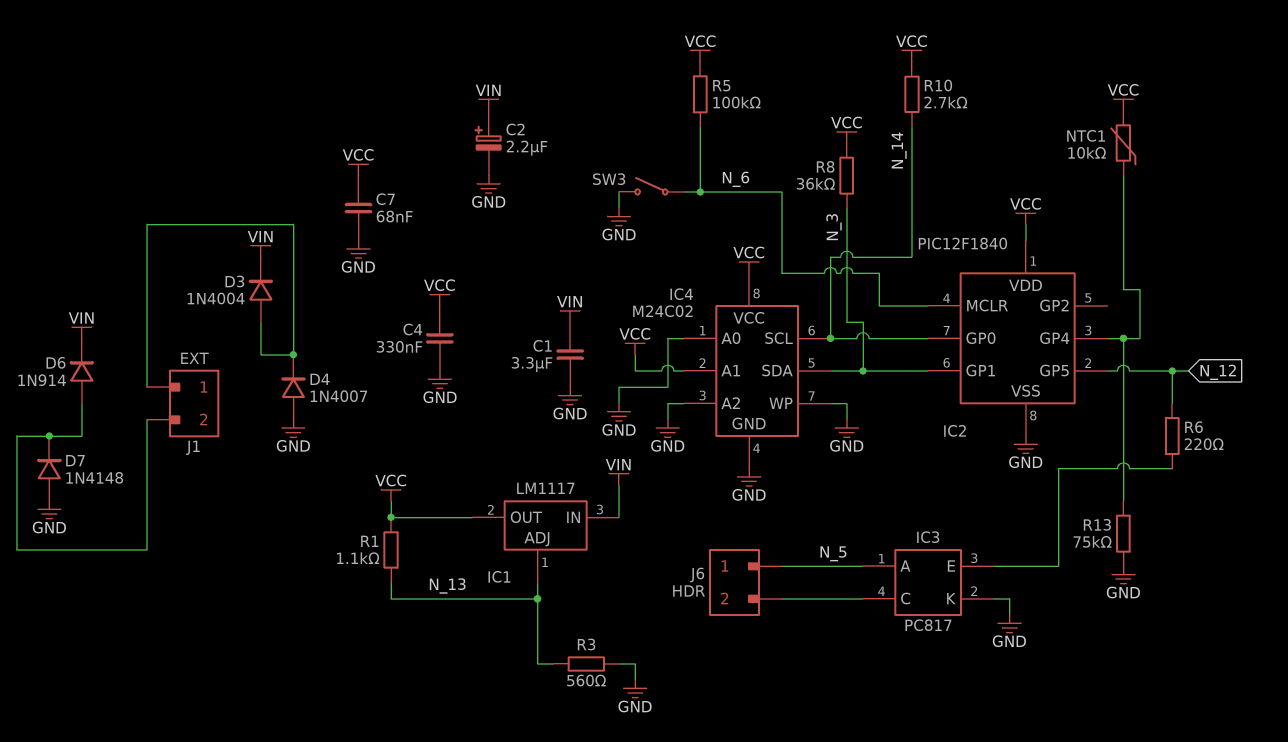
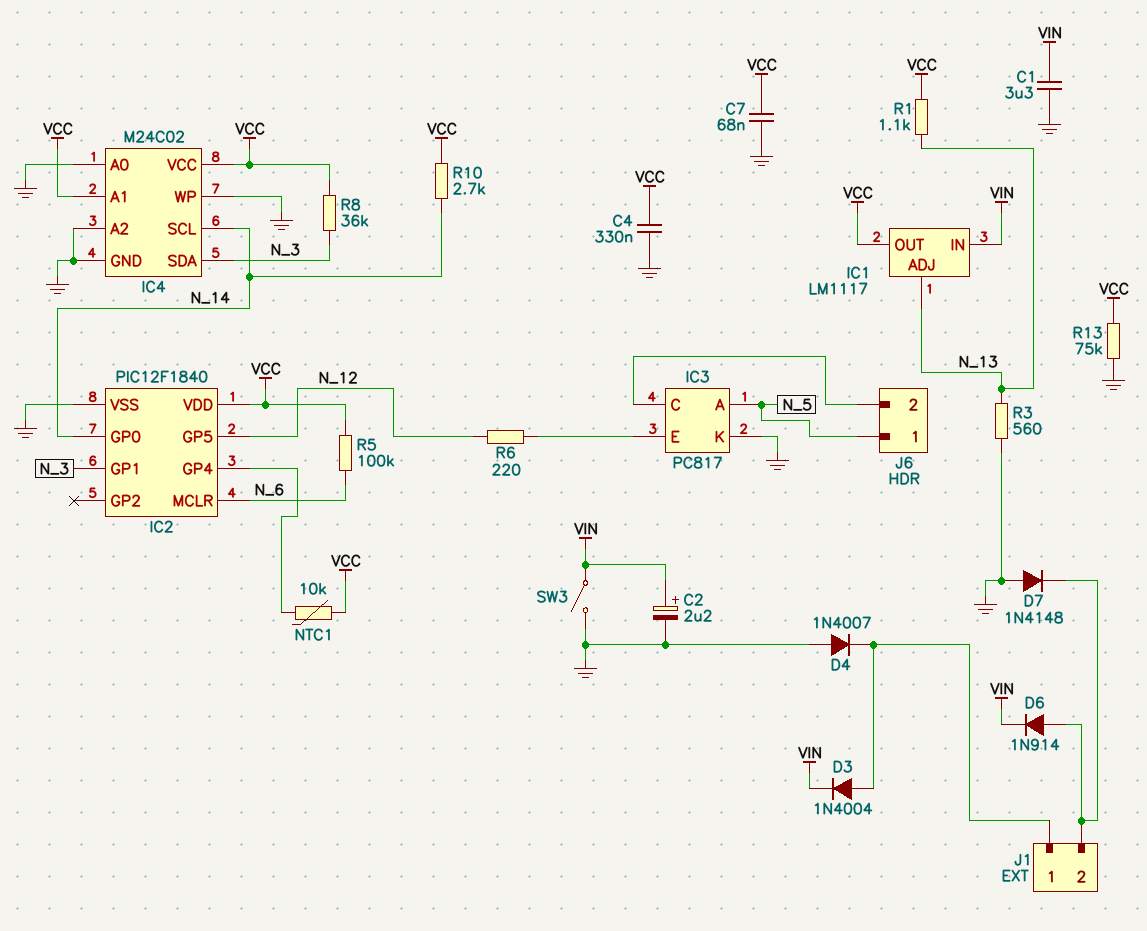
R13: 75k (GND, IC2/GP4) -> 75k (GND, VCC)
SW3: switch (GND, N_6) -> switch (GND, VIN)

